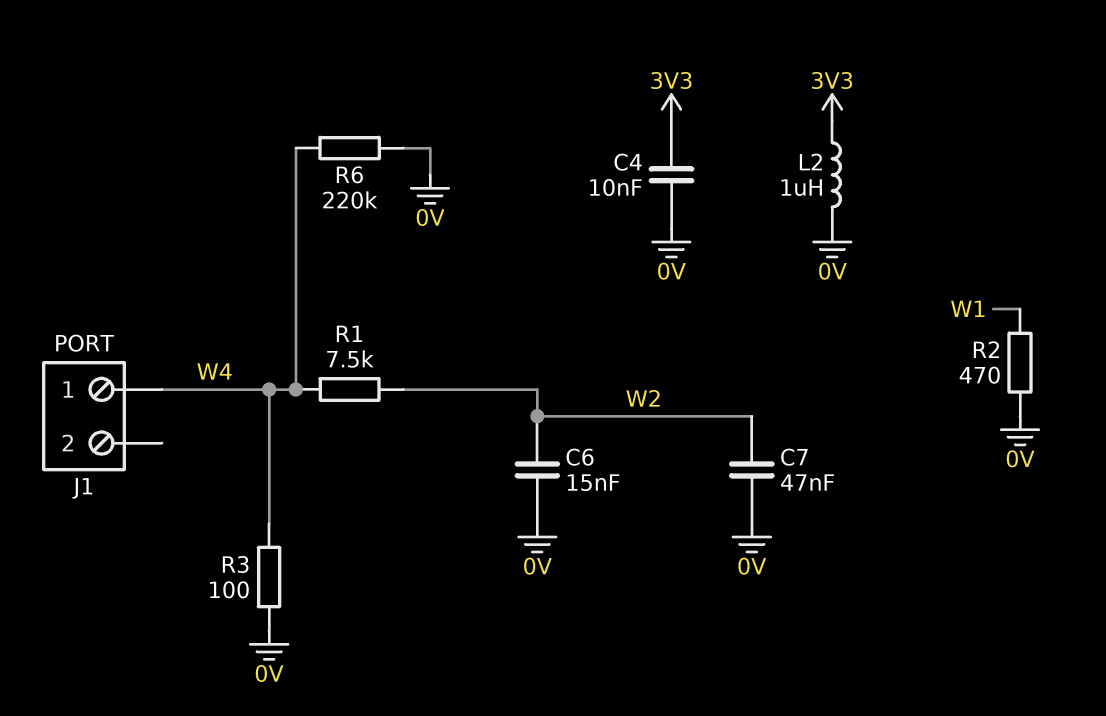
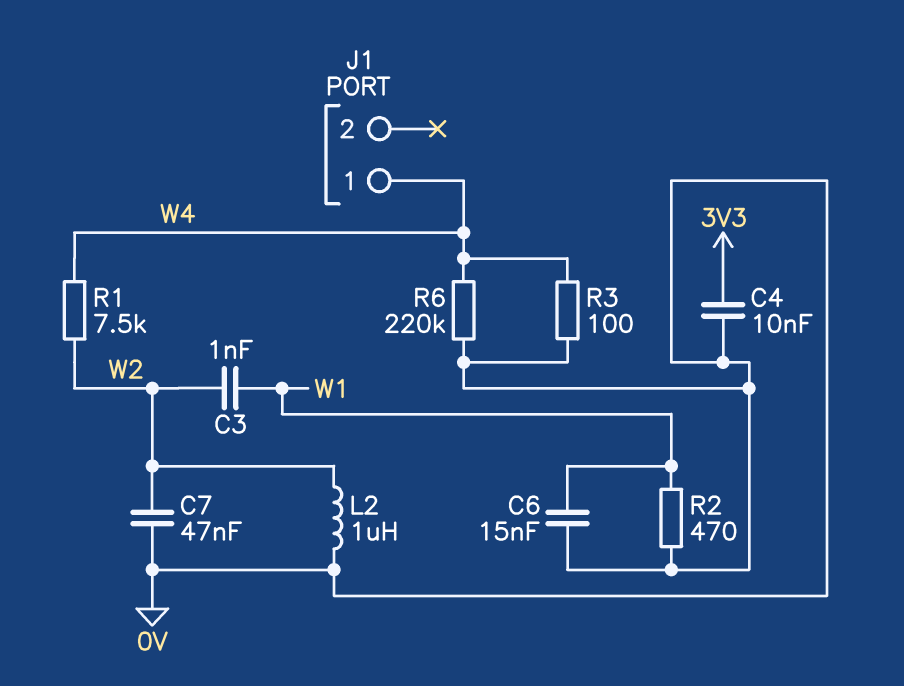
C3: none -> 1nF (W1, W2)
C6: 15nF (0V, W2) -> 15nF (0V, W1)
L2: 1uH (0V, 3V3) -> 1uH (0V, W2)

